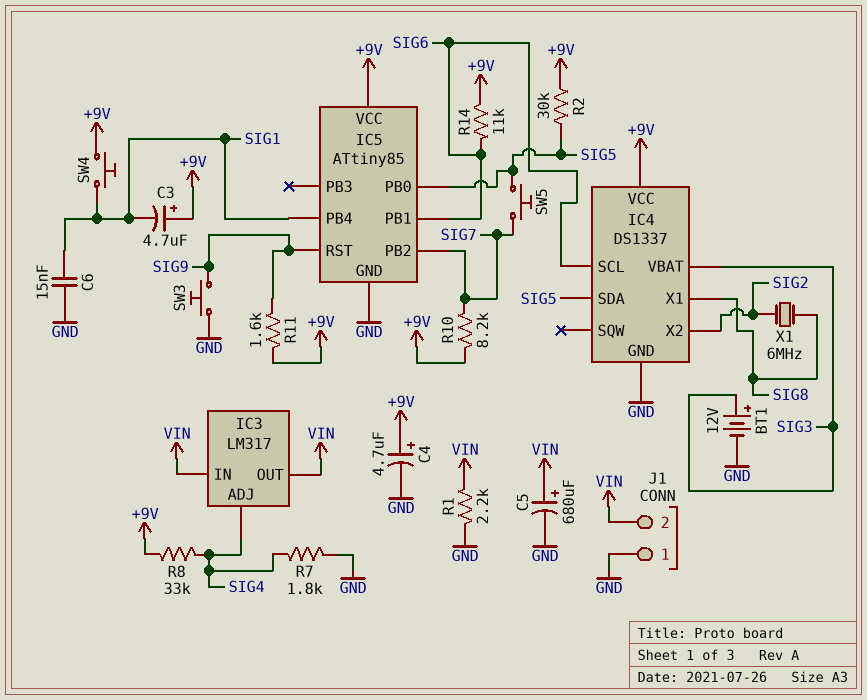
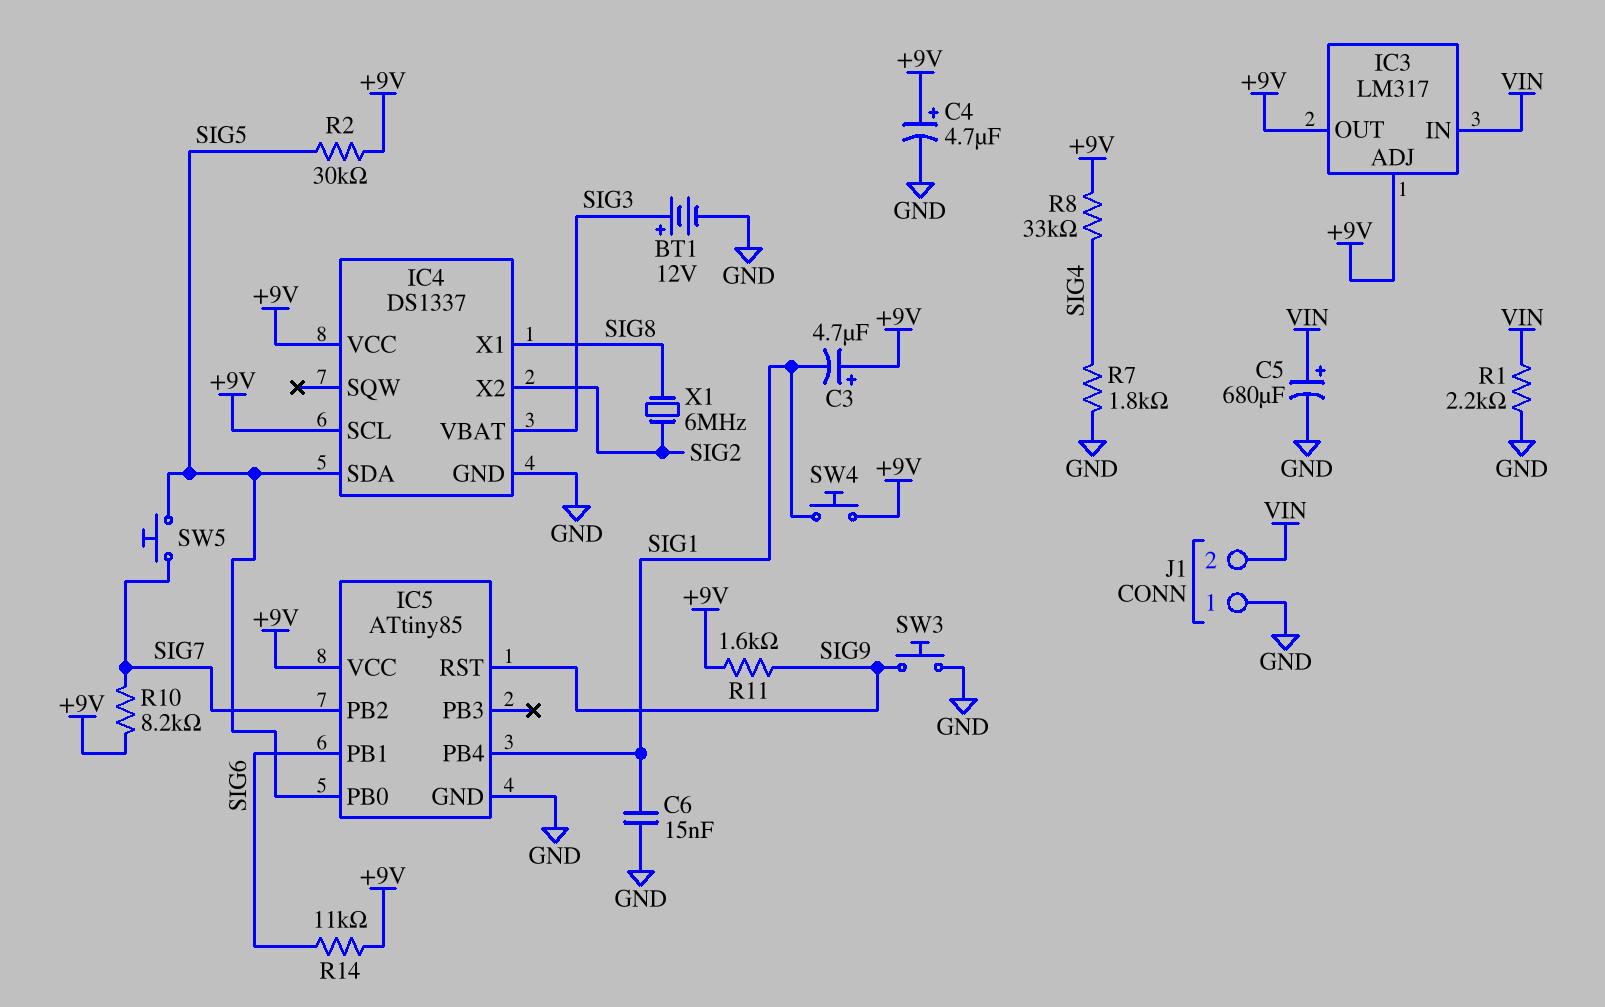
IC3 pin ADJ: SIG4 -> +9V
IC3 pin OUT: VIN -> +9V
IC4 pin SCL: SIG6 -> +9V

